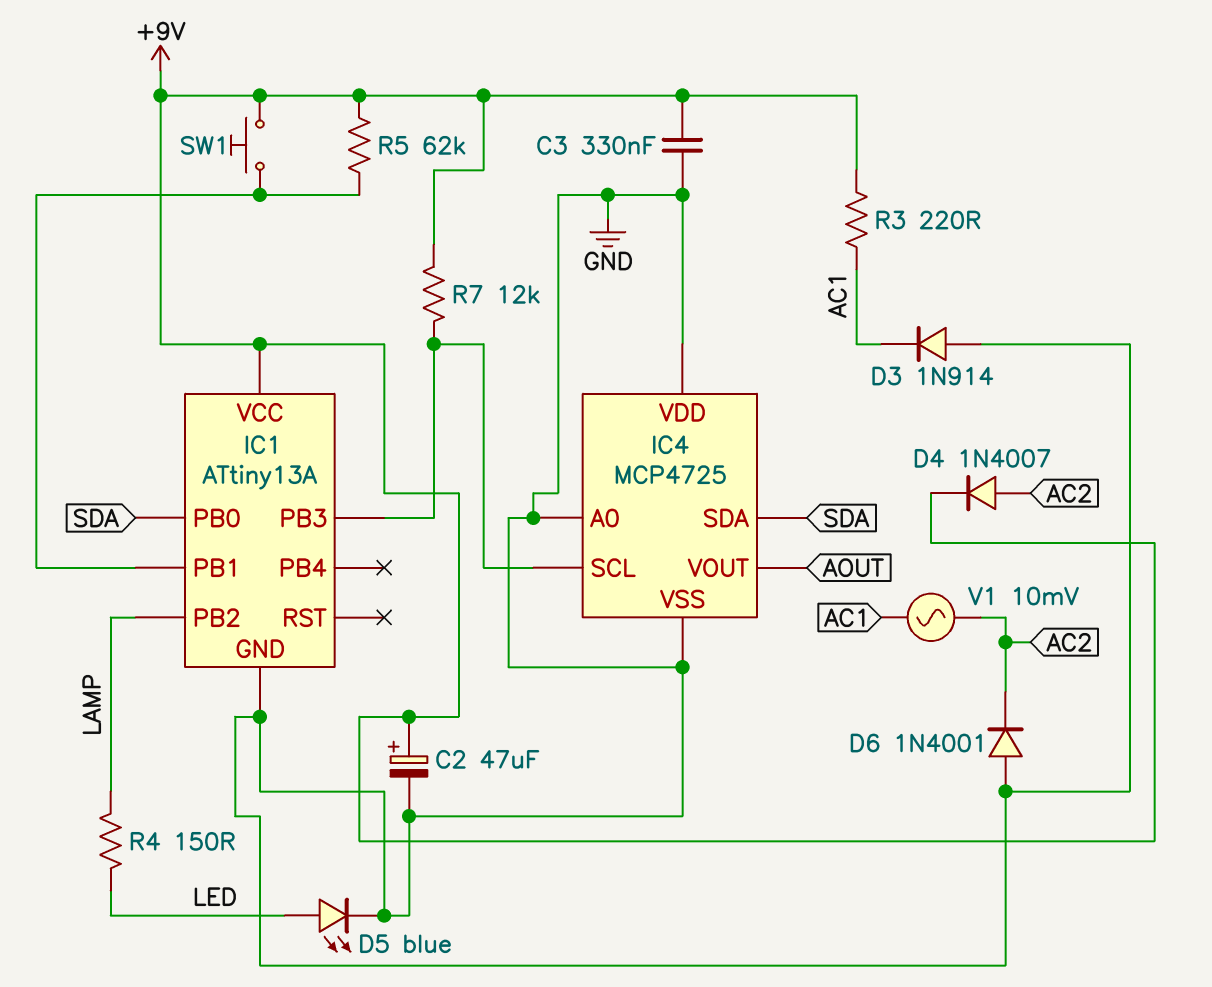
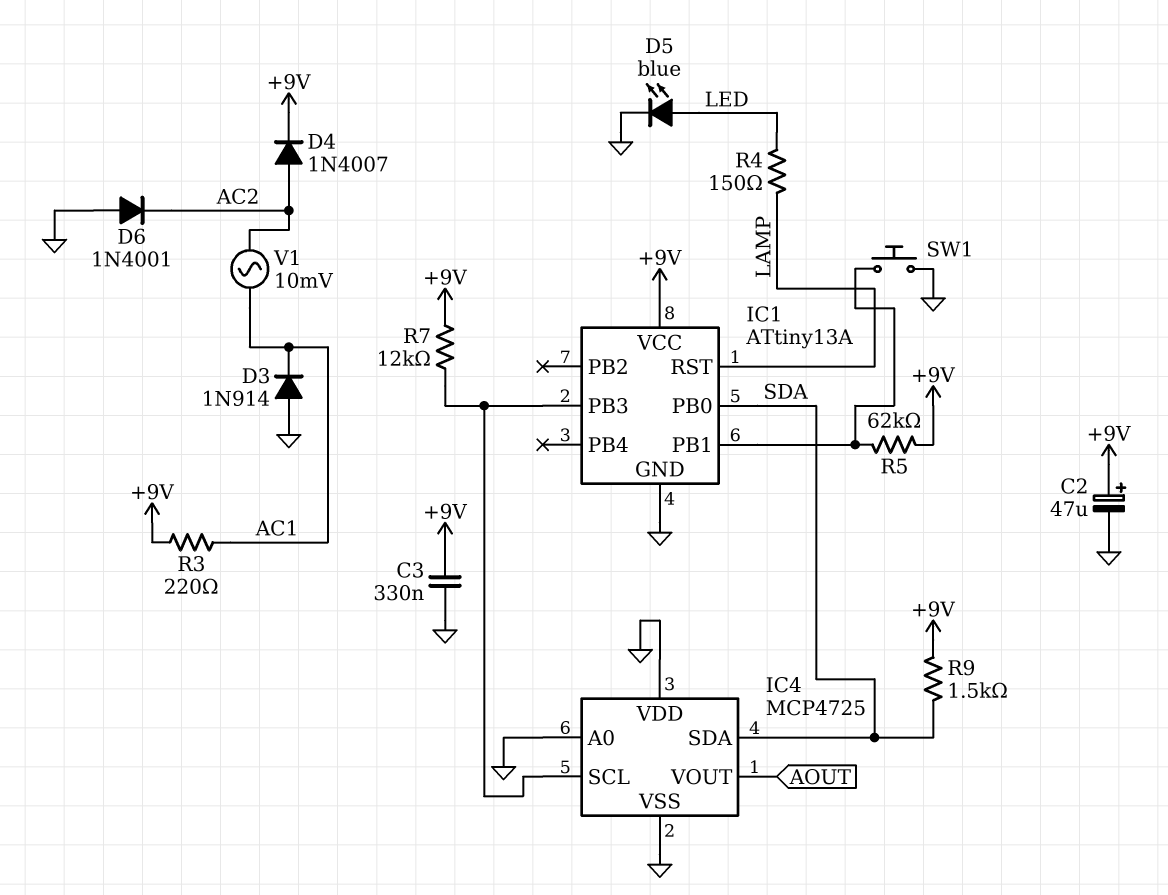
IC1 pin PB2: LAMP -> none
IC1 pin RST: none -> LAMP
R9: none -> 1.5k (+9V, SDA)
SW1: button (+9V, IC1/PB1) -> button (GND, IC1/PB1)

